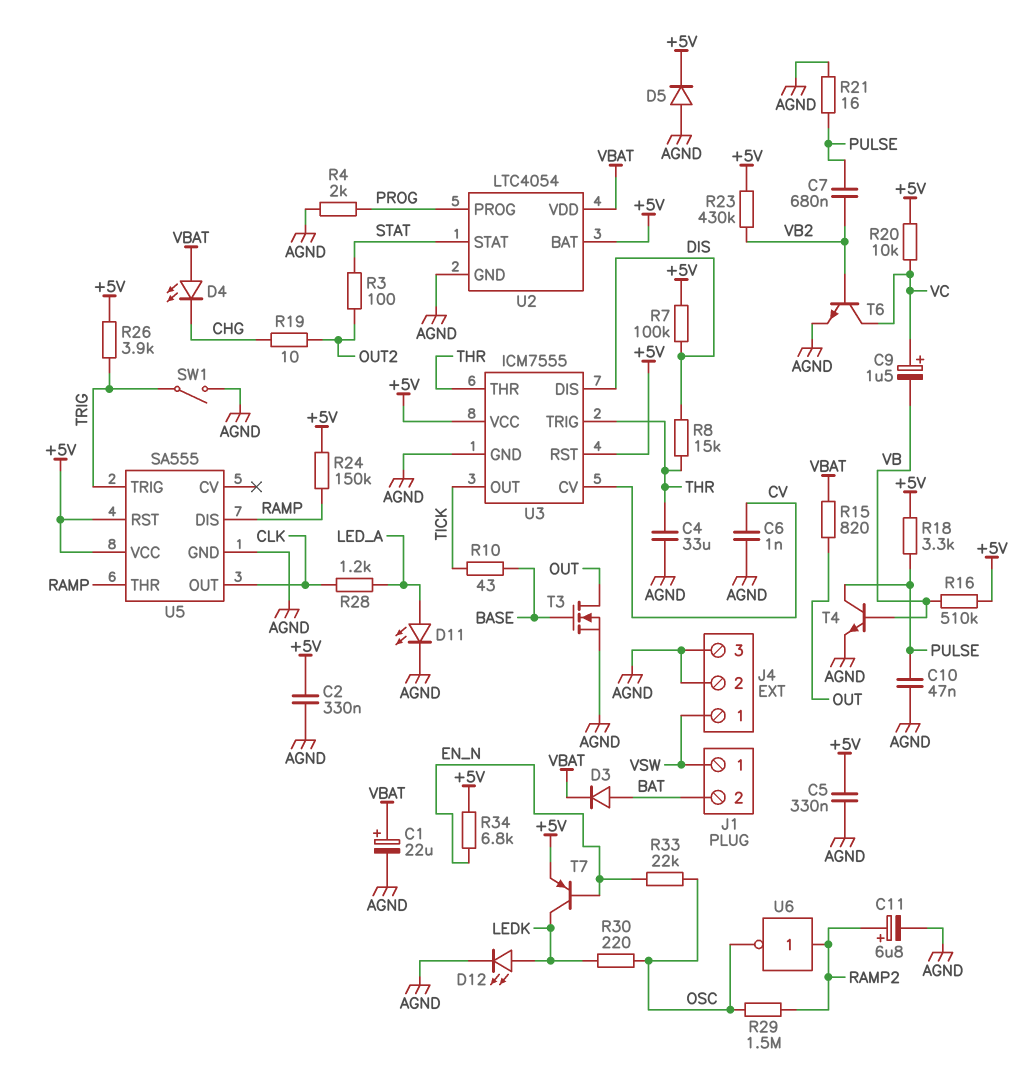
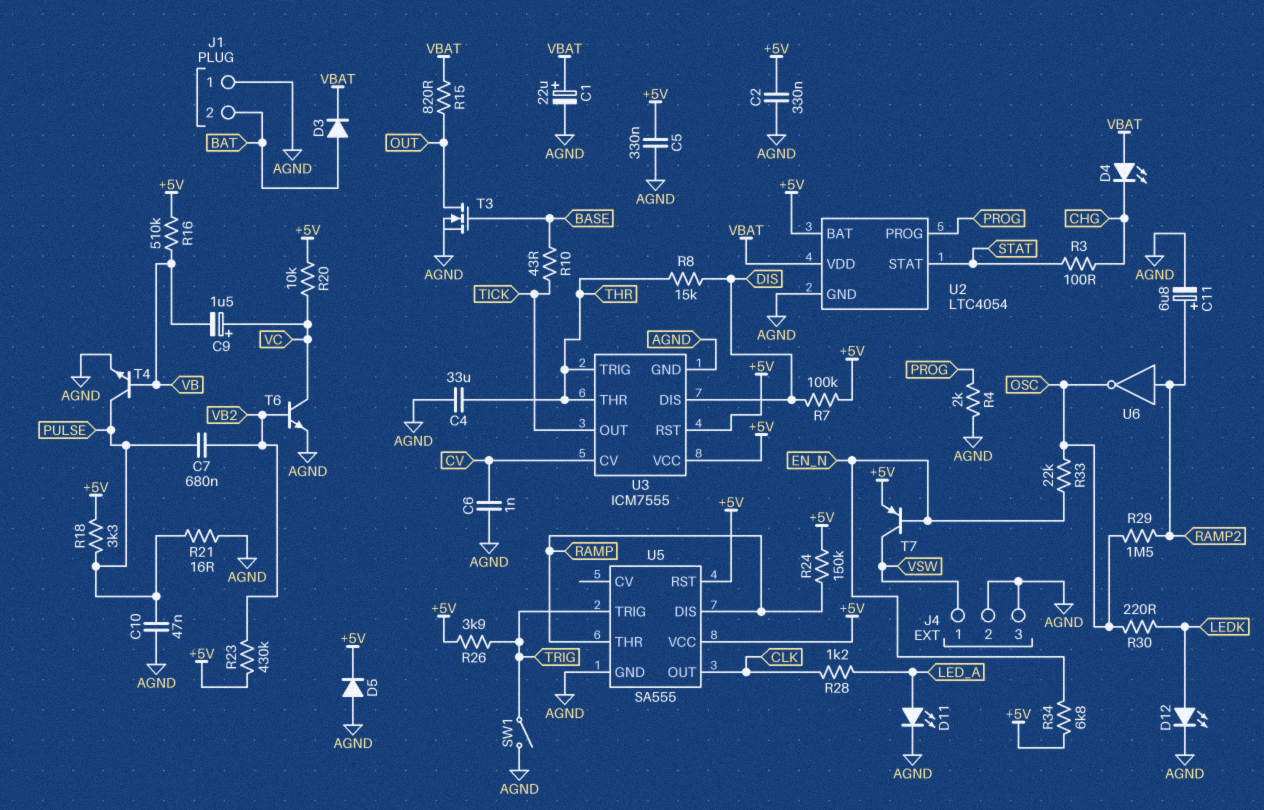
J1 pin 1: VSW -> AGND
R3: 100 (OUT2, STAT) -> 100 (CHG, STAT)
R19: 10 (CHG, OUT2) -> none
T7: PNP (B EN_N, C LEDK, E +5V) -> PNP (B EN_N, C VSW, E +5V)

